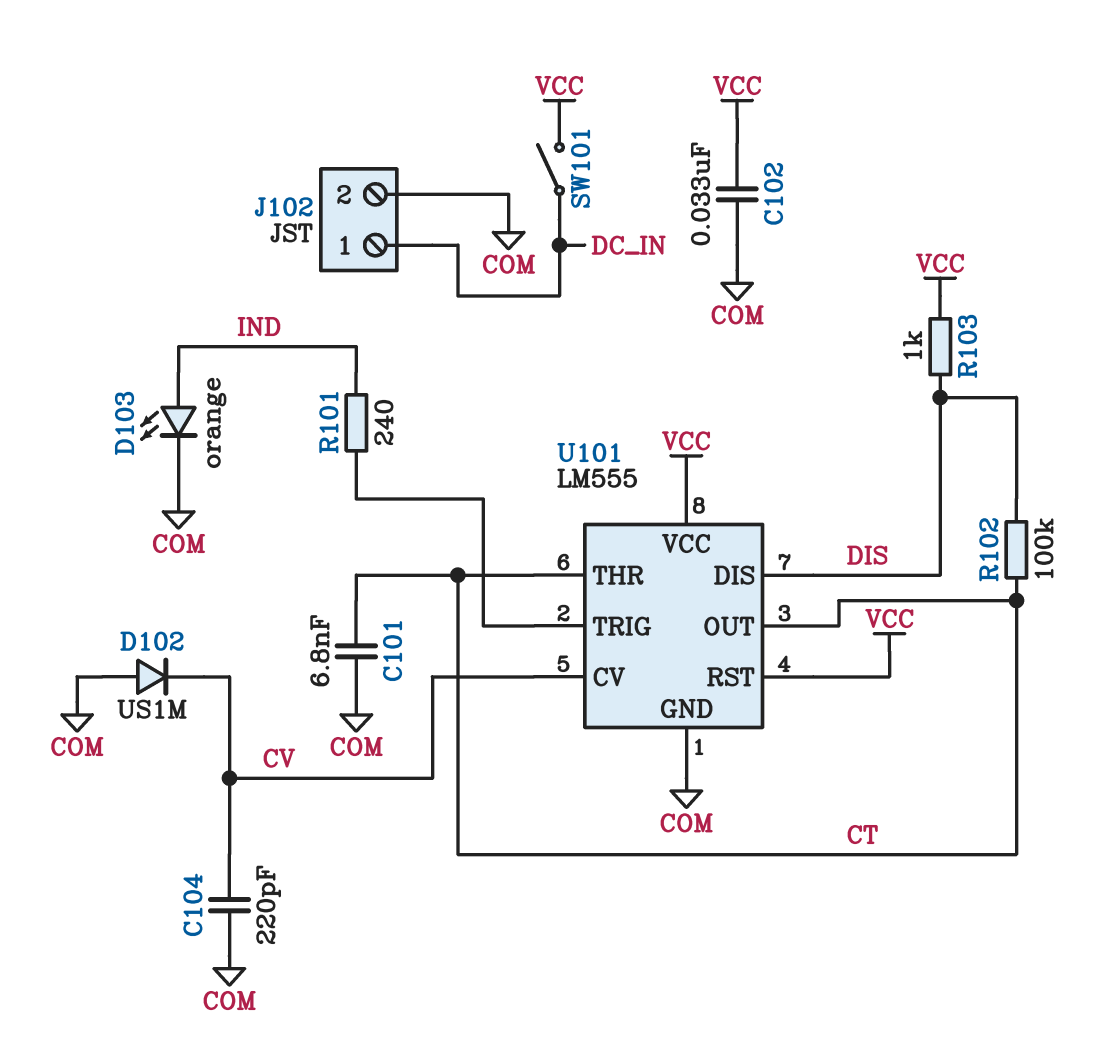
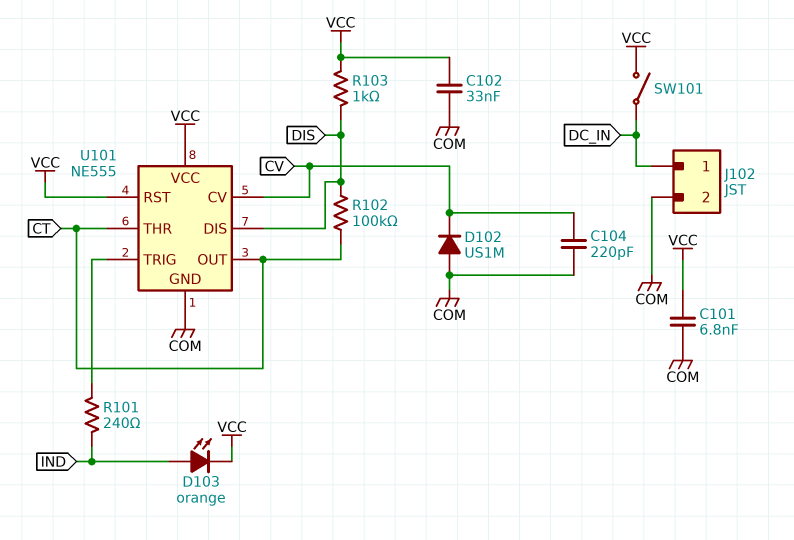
C101: 6.8nF (COM, CT) -> 6.8nF (COM, VCC)
D103: LED orange (A IND, K COM) -> LED orange (A IND, K VCC)
U101: LM555 -> NE555

